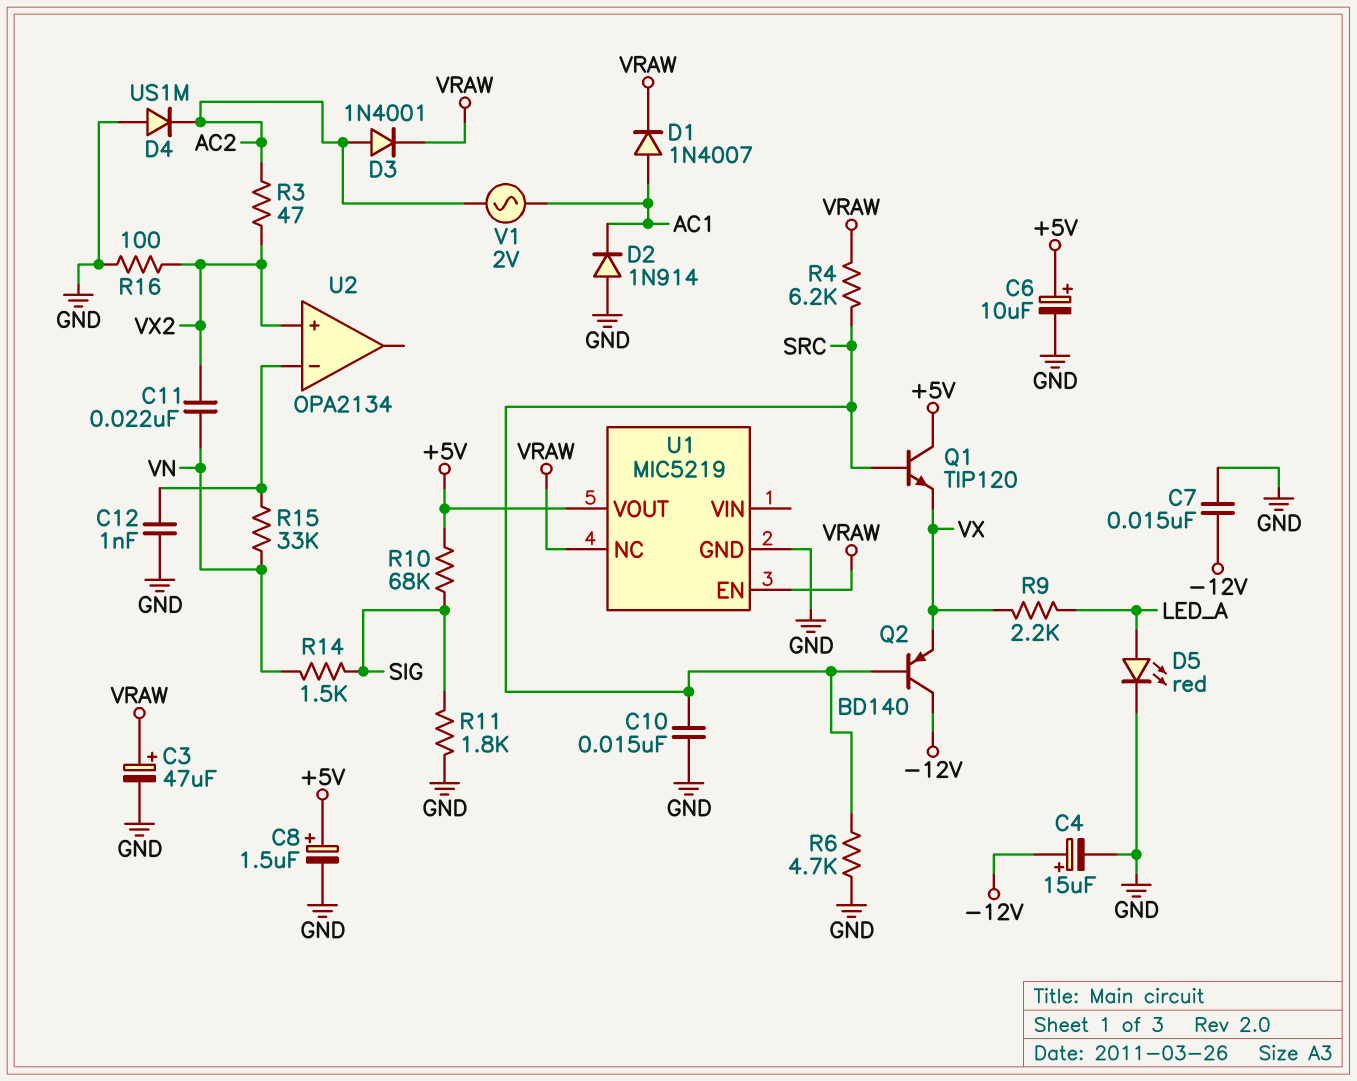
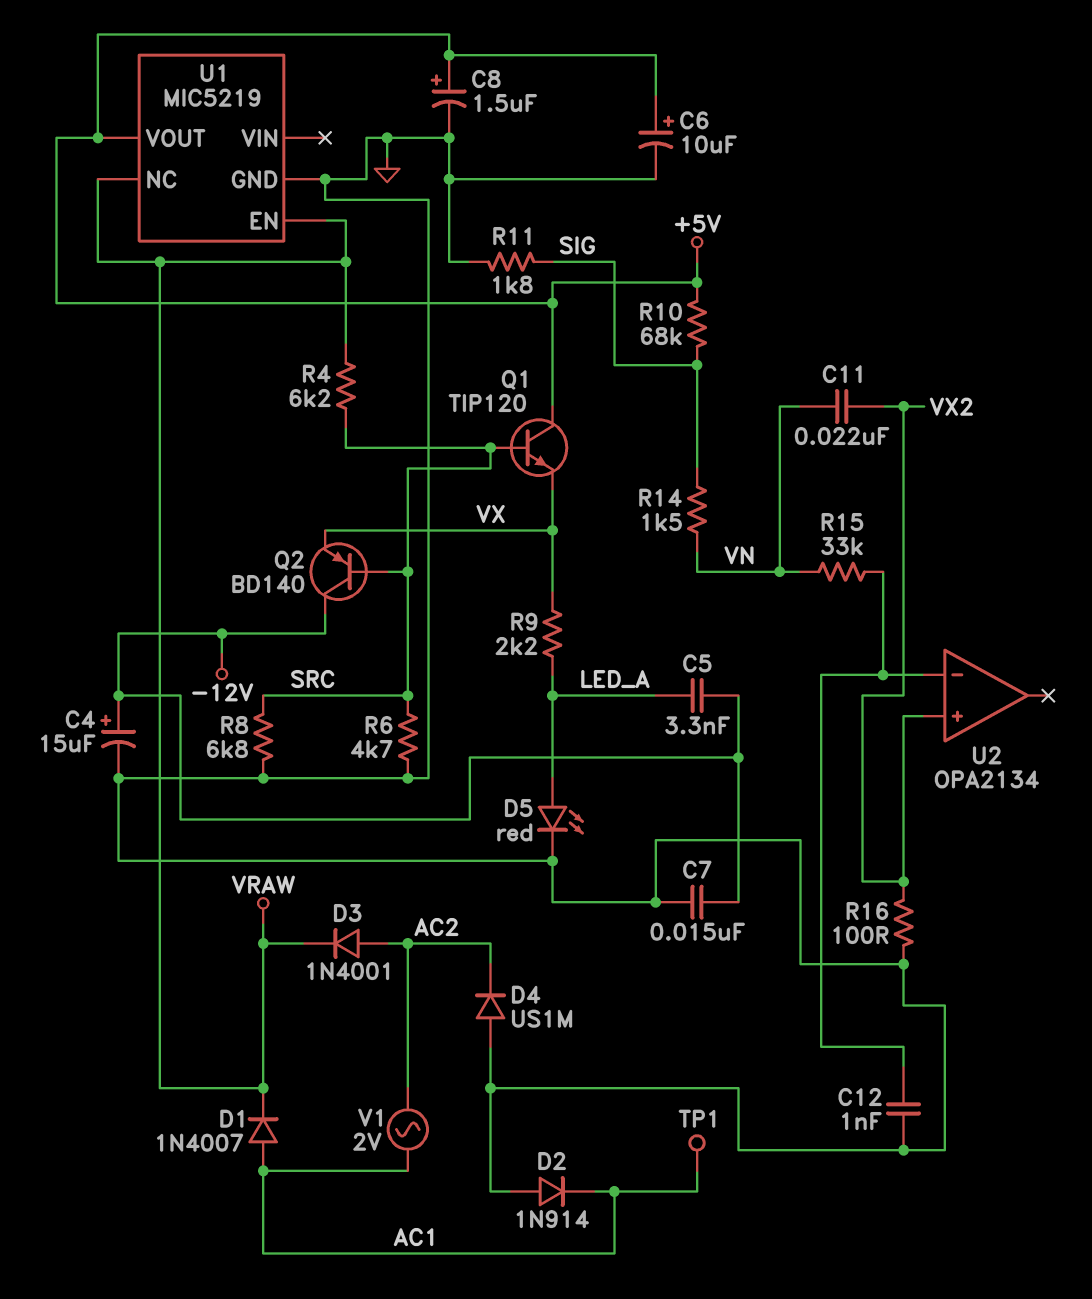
C3: 47uF (plus VRAW, minus GND) -> none
C5: none -> 3.3nF (-12V, LED_A)
C10: 15nF (GND, SRC) -> none
R3: 47 (AC2, VX2) -> none
R8: none -> 6.8k (GND, SRC)
TP1: none -> test point (AC1)

